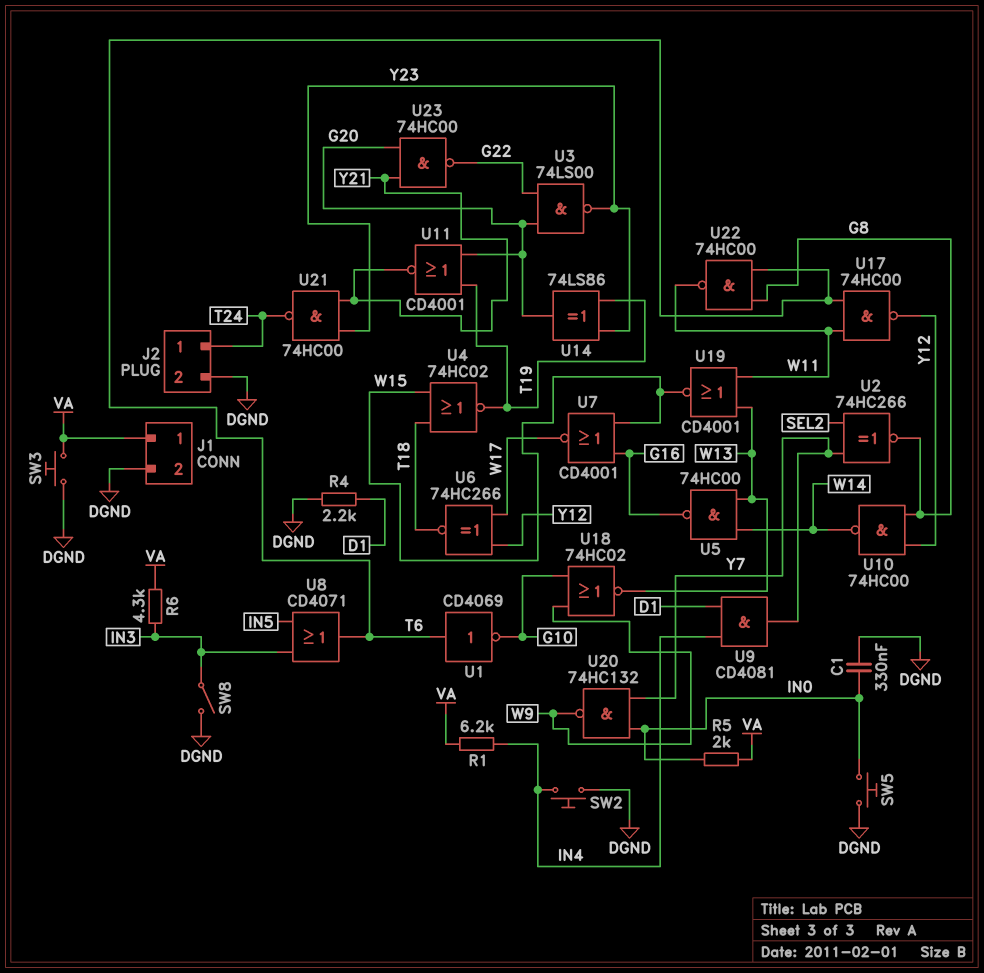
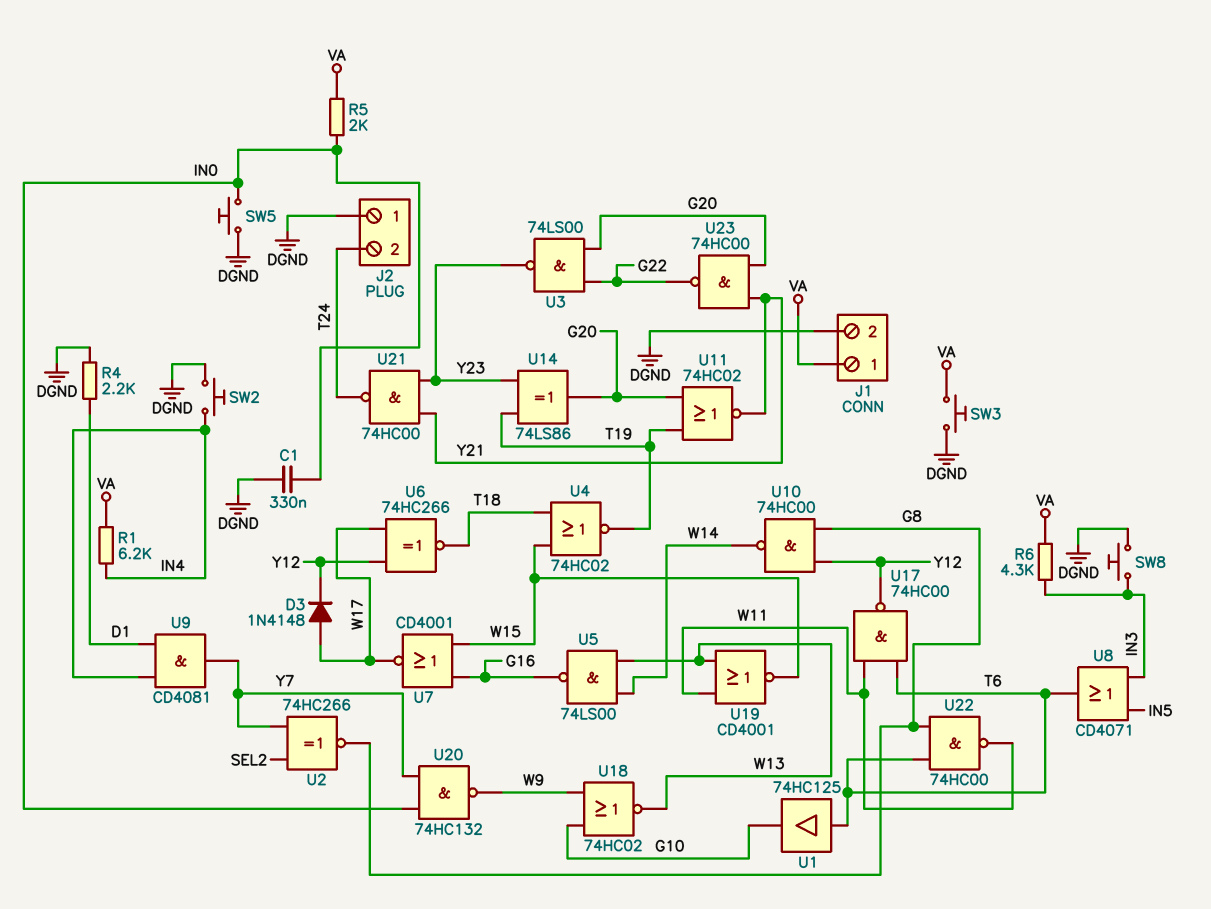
D3: none -> diode 1N4148 (A W17, K Y12)
J2 pin 1: T24 -> DGND
J2 pin 2: DGND -> T24
SW8: switch (DGND, IN3) -> button (DGND, IN3)
U1: NOT CD4069 (in T6, out G10) -> buffer 74HC125 (in T6, out G10)
U5: NAND 74HC00 (in W13, in W14, out G16) -> NAND 74LS00 (in W13, in W14, out G16)
U11: NOR CD4001 (in G20, in T19, out Y21) -> NOR 74HC02 (in G20, in T19, out Y21)

